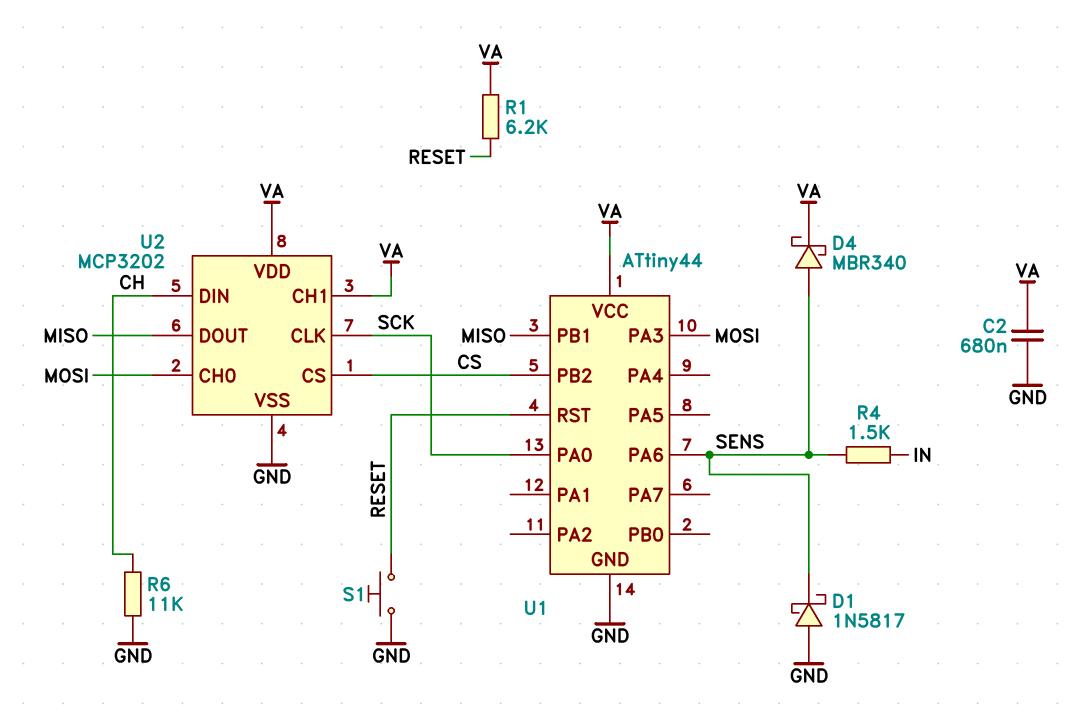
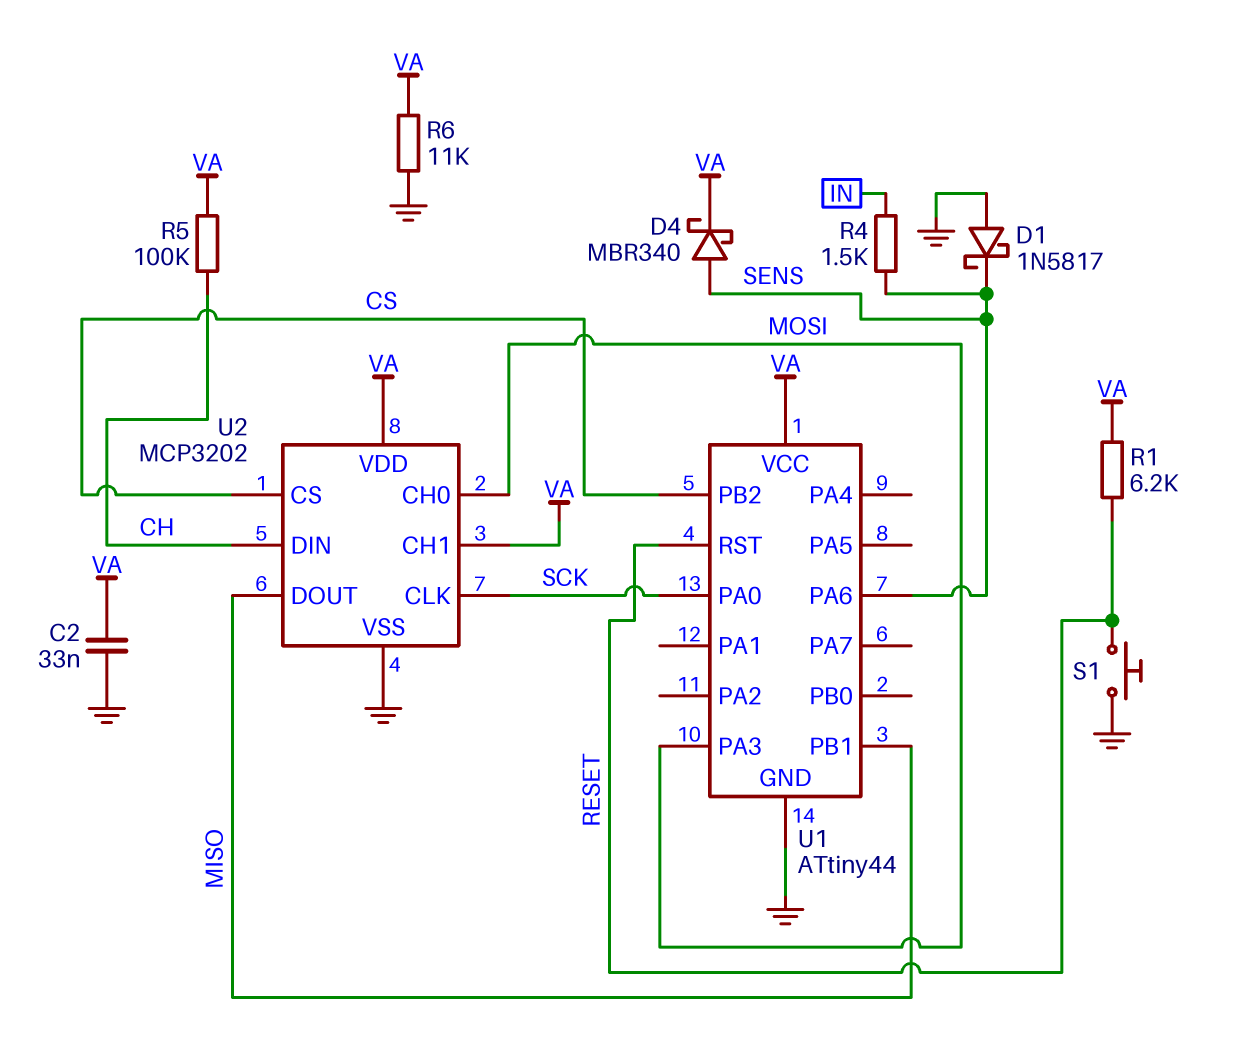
C2: 680nF (GND, VA) -> 33nF (GND, VA)
R5: none -> 100k (CH, VA)
R6: 11k (CH, GND) -> 11k (GND, VA)

